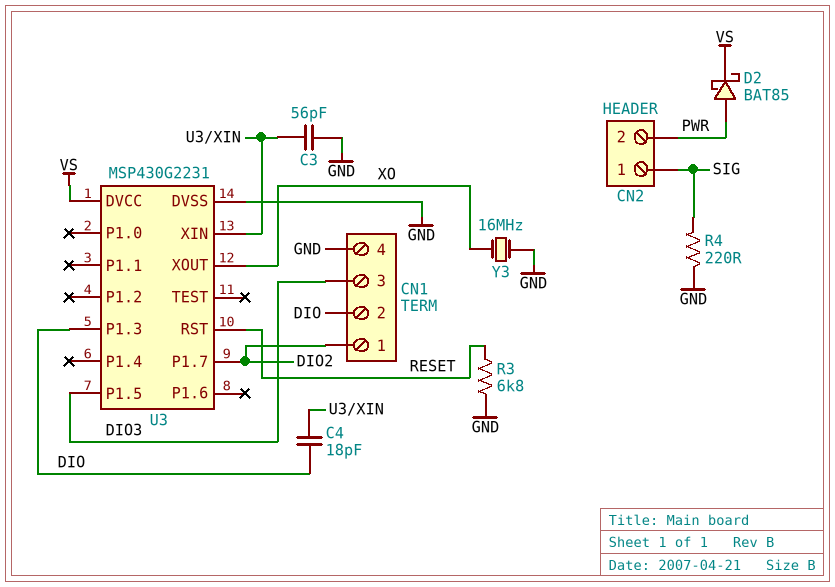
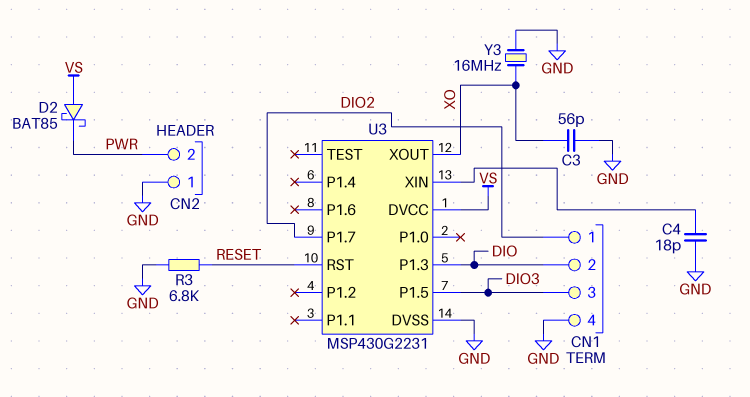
C3: 56pF (GND, U3/XIN) -> 56pF (GND, XO)
C4: 18pF (DIO, U3/XIN) -> 18pF (GND, U3/XIN)
CN2 pin 1: SIG -> GND
D2: schottky BAT85 (A PWR, K VS) -> schottky BAT85 (A VS, K PWR)
R4: 220 (GND, SIG) -> none

